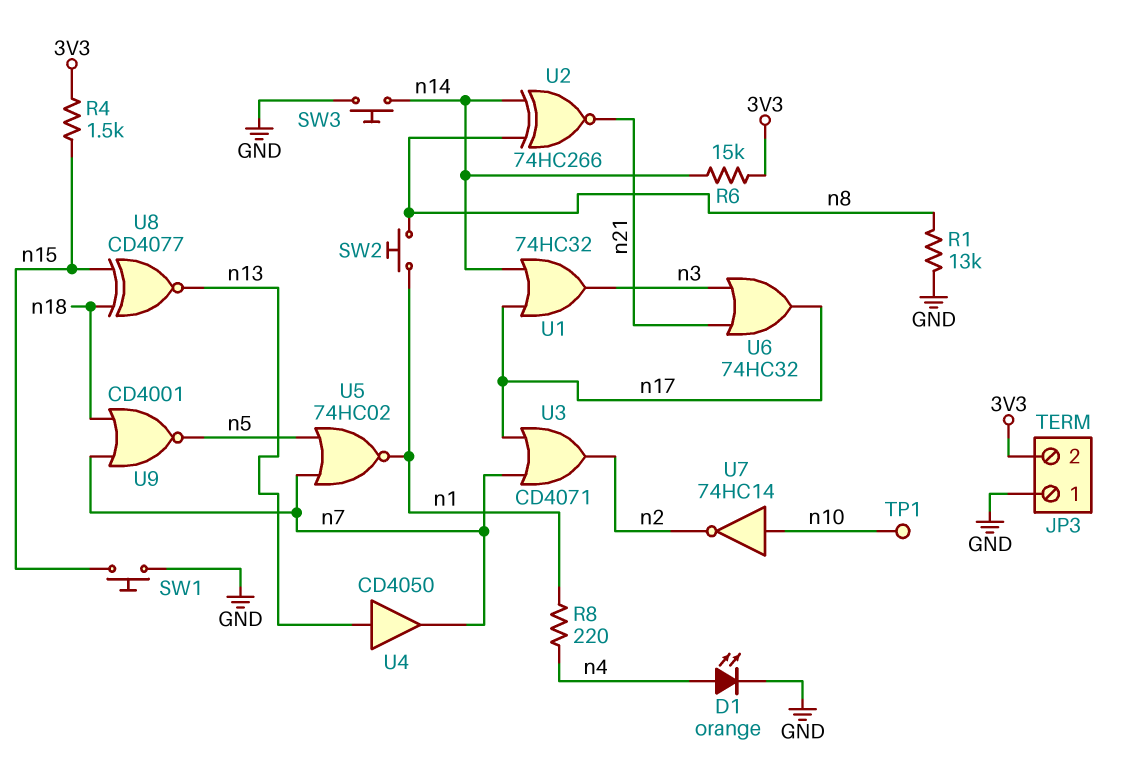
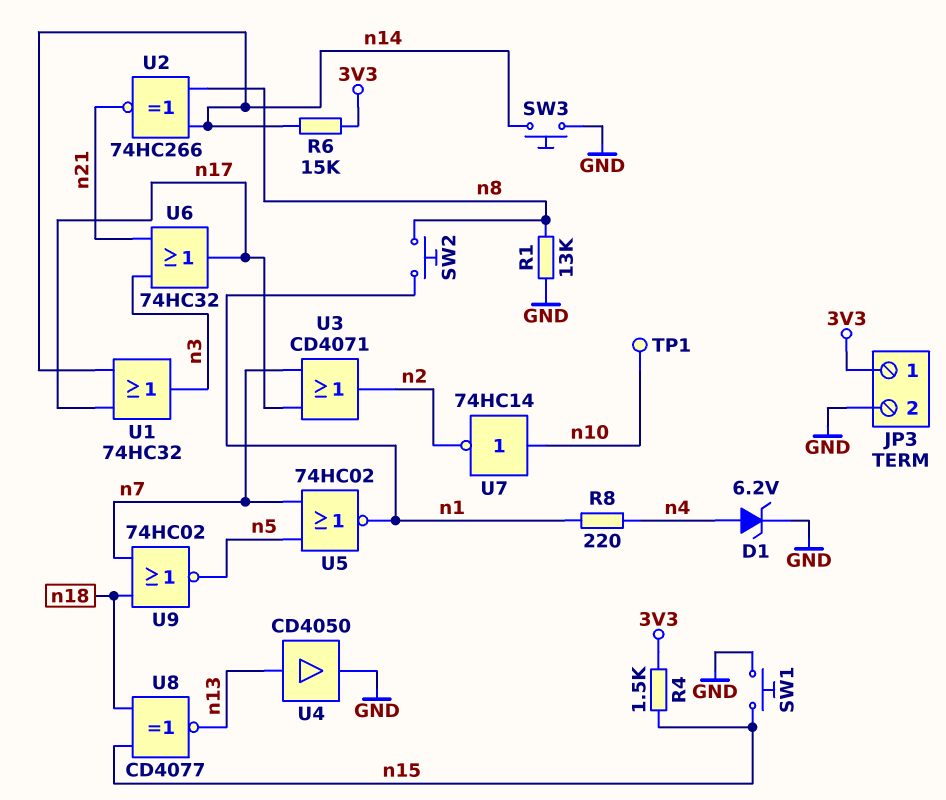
D1: LED orange (A n4, K GND) -> zener 6.2V (A n4, K GND)
JP3 pin 1: GND -> 3V3
JP3 pin 2: 3V3 -> GND
U4: buffer CD4050 (in n13, out n7) -> buffer CD4050 (in n13, out GND)
U9: NOR CD4001 (in n7, in n18, out n5) -> NOR 74HC02 (in n7, in n18, out n5)

